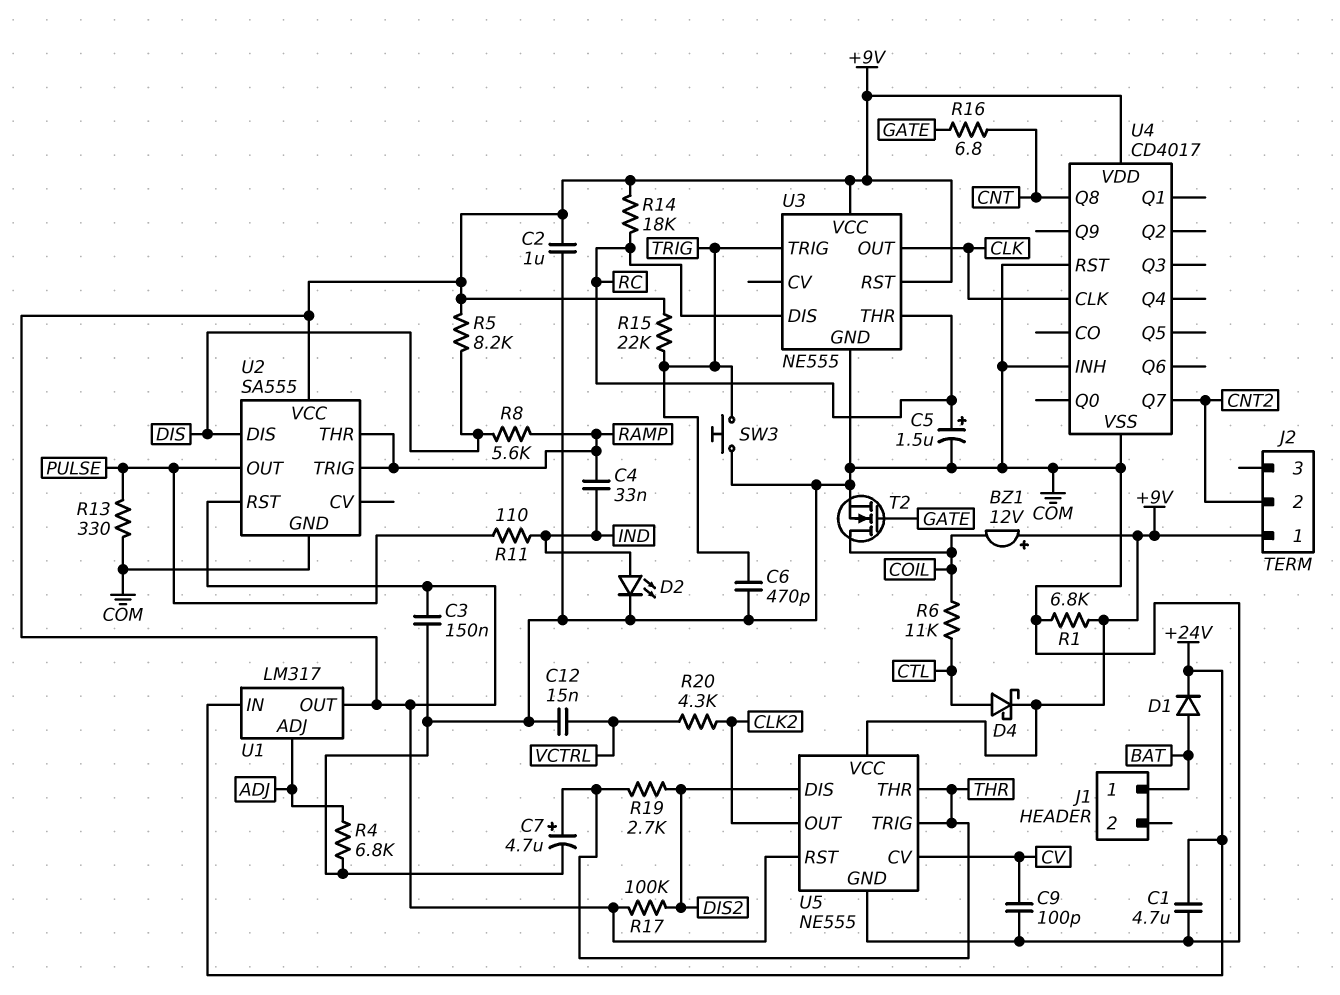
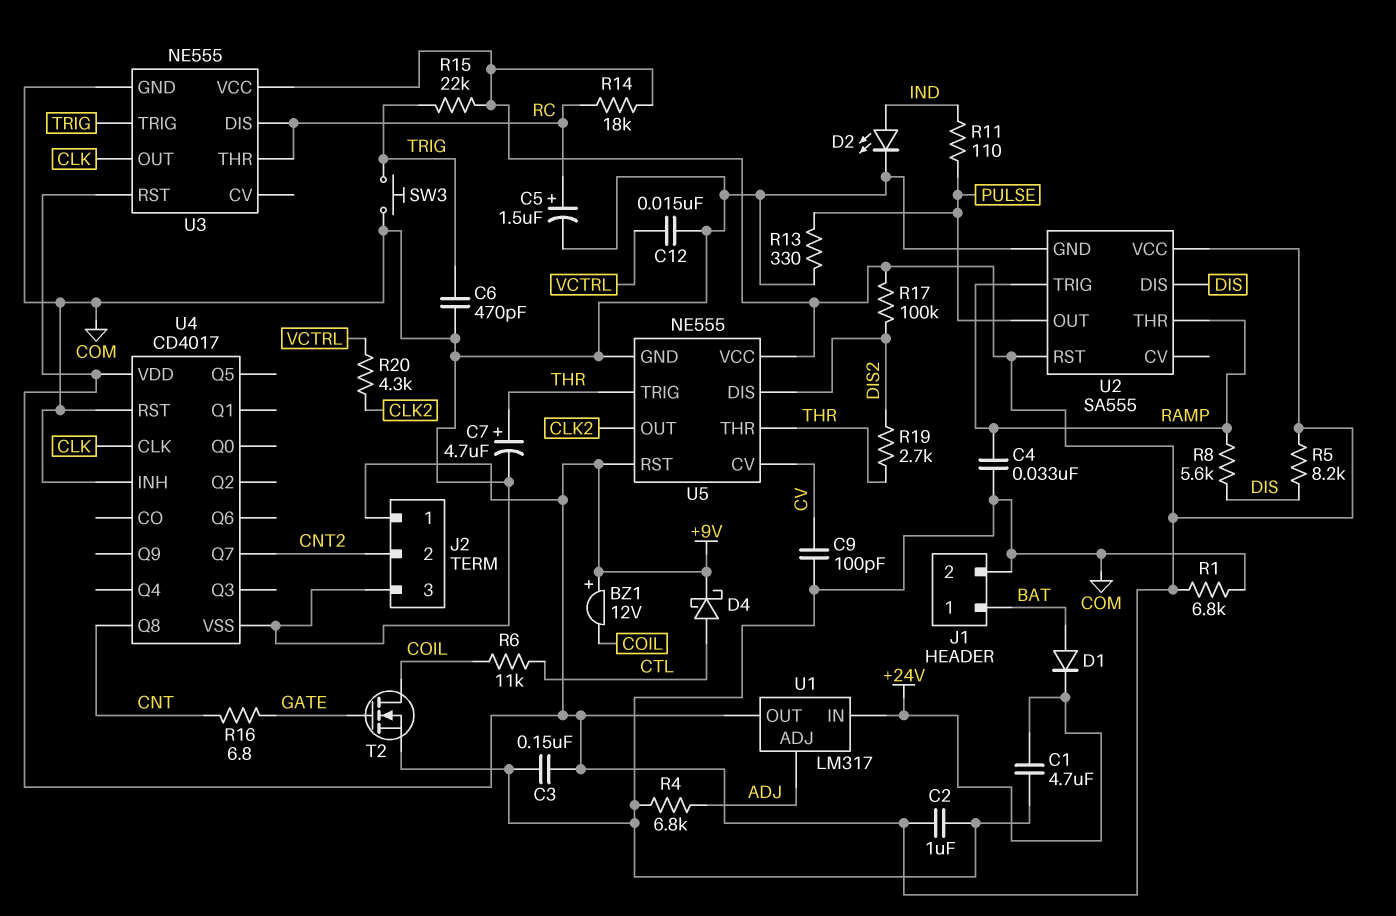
C4: 33nF (IND, RAMP) -> 33nF (COM, RAMP)
J1 pin 2: none -> COM
J2 pin 3: none -> COM

